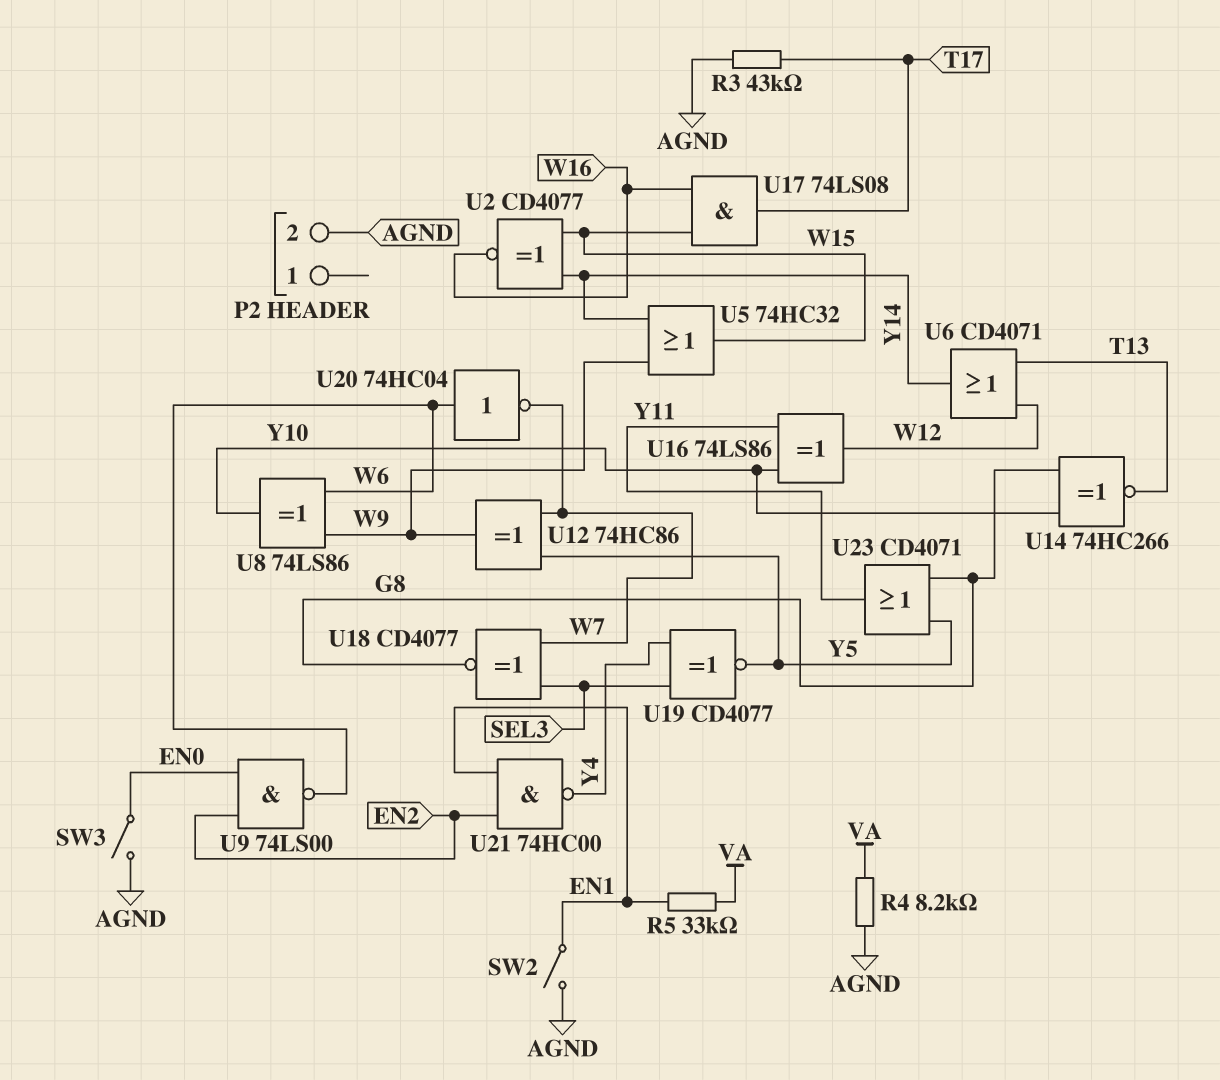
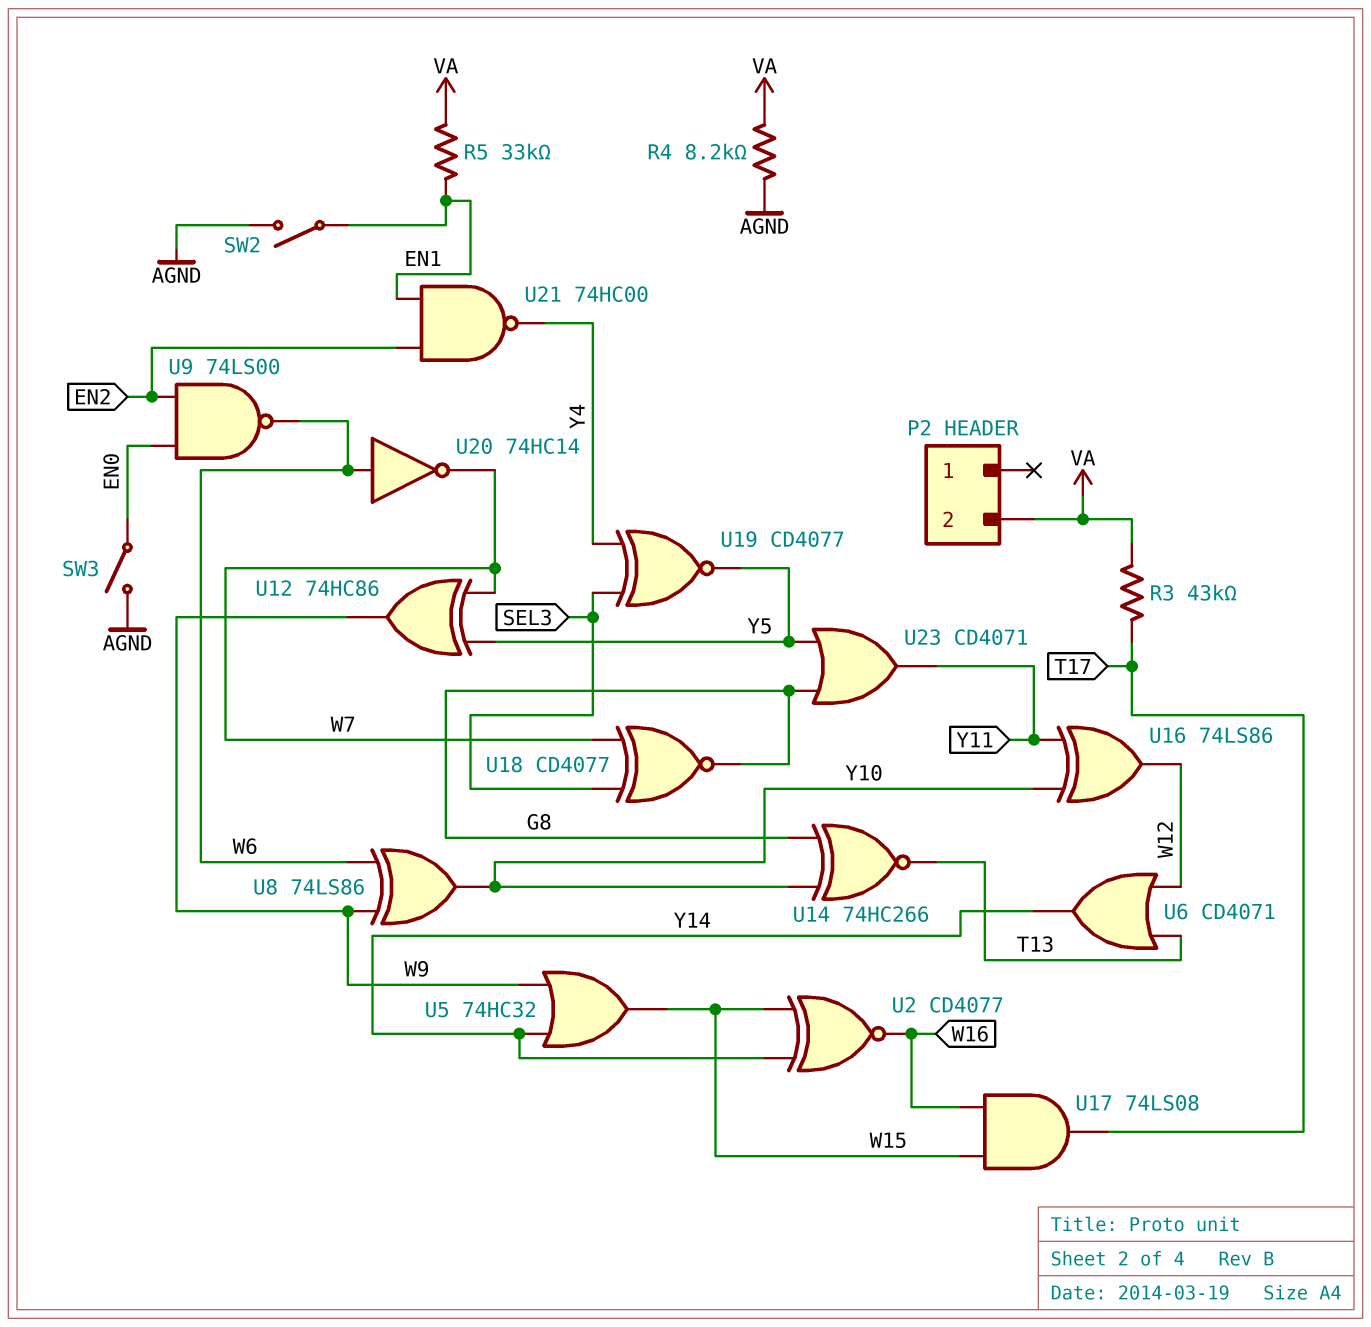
P2 pin 2: AGND -> VA
R3: 43k (AGND, T17) -> 43k (T17, VA)
U20: NOT 74HC04 (in W6, out W7) -> NOT 74HC14 (in W6, out W7)

